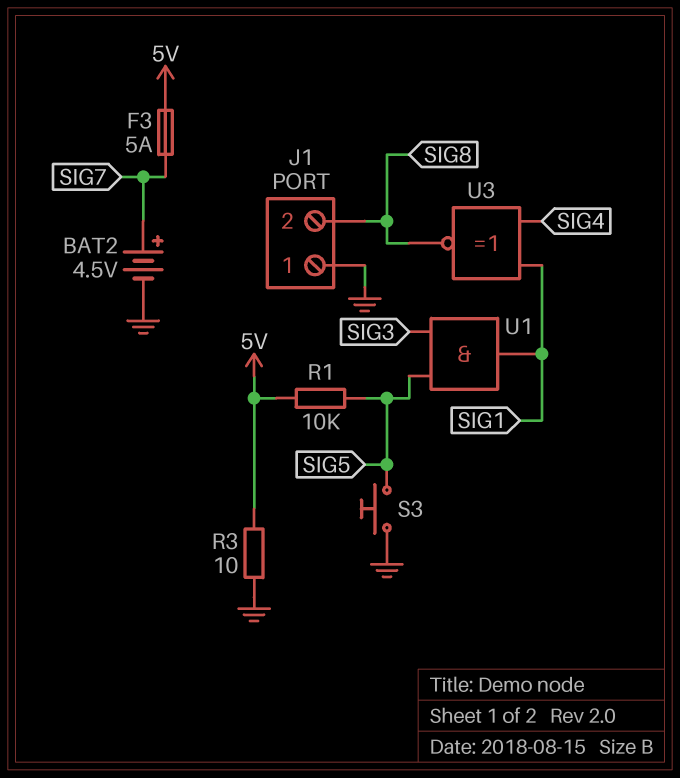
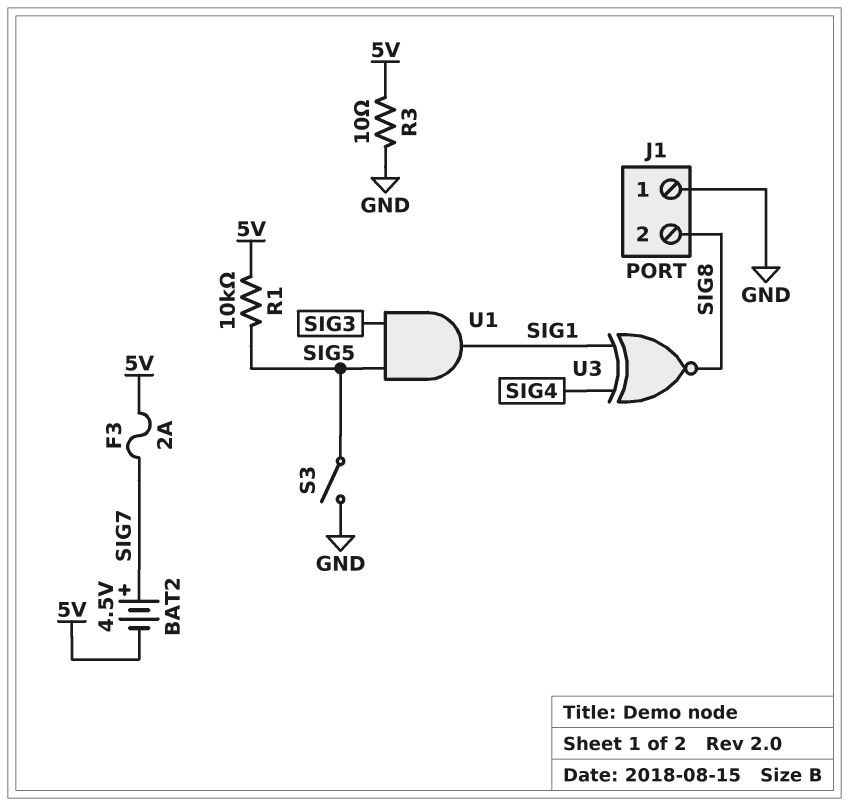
BAT2: 4.5V (plus SIG7, minus GND) -> 4.5V (plus SIG7, minus 5V)
F3: 5A (5V, SIG7) -> 2A (5V, SIG7)
S3: button (GND, SIG5) -> switch (GND, SIG5)

